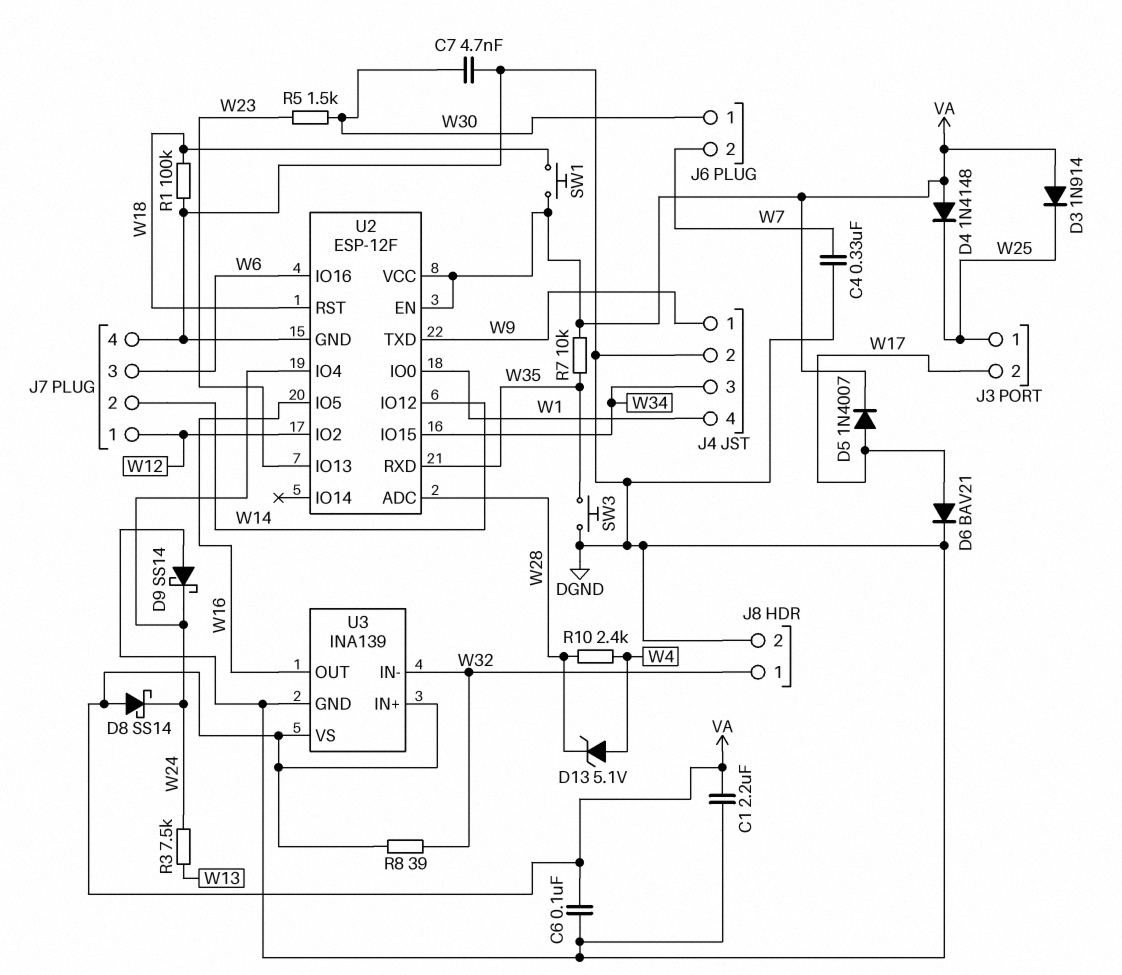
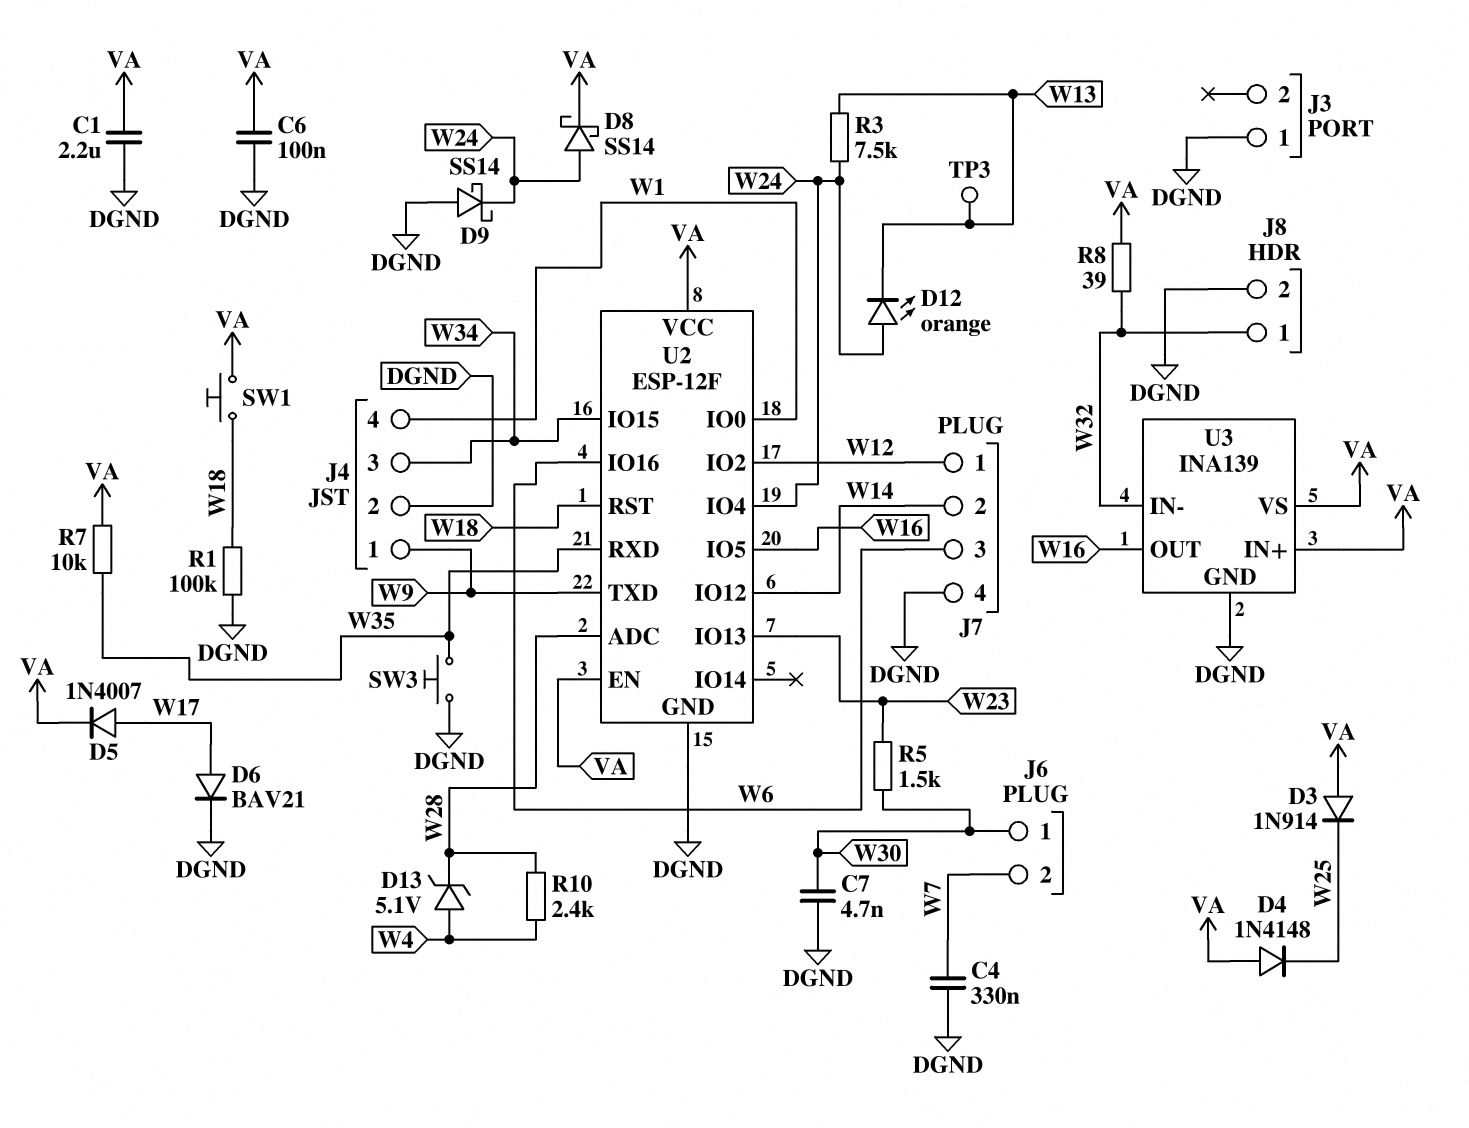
D8: schottky SS14 (A VA, K W24) -> schottky SS14 (A W24, K VA)
D12: none -> LED orange (A W24, K W13)
J3 pin 1: W25 -> DGND
J3 pin 2: W17 -> none
TP3: none -> test point (W13)

